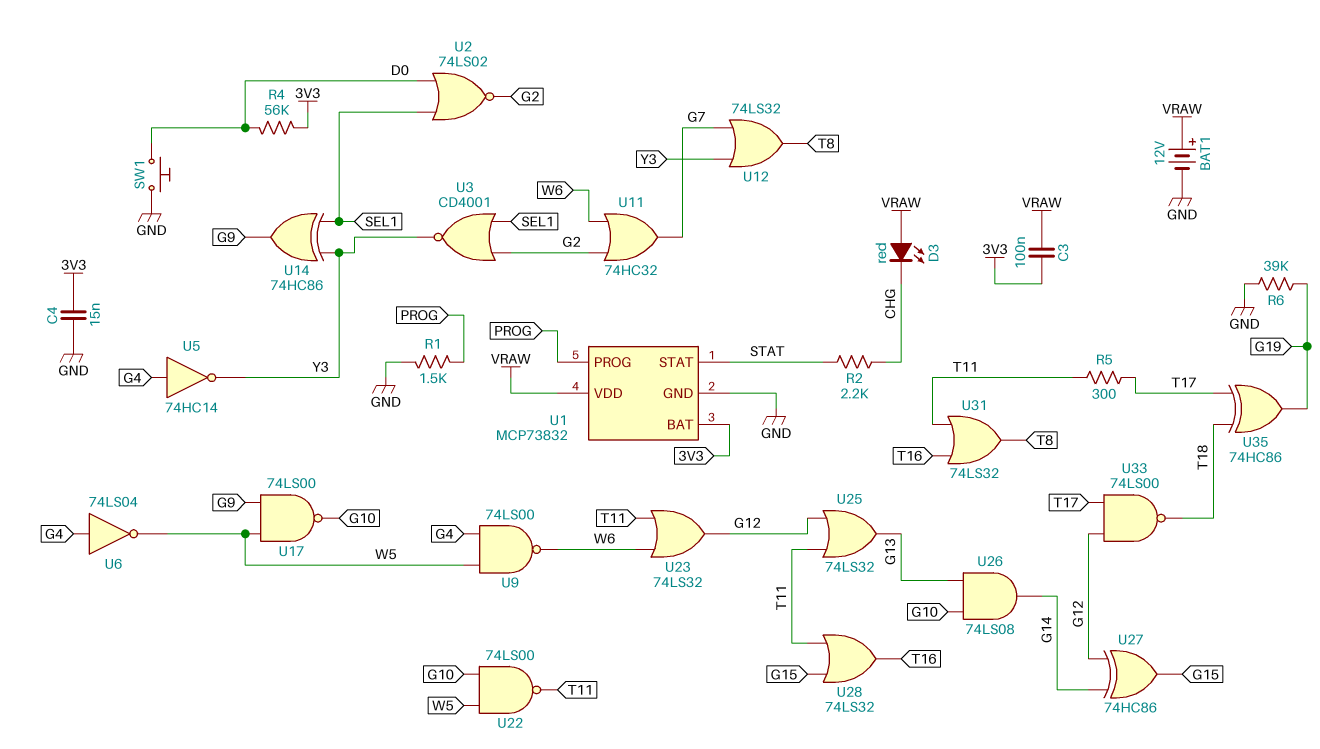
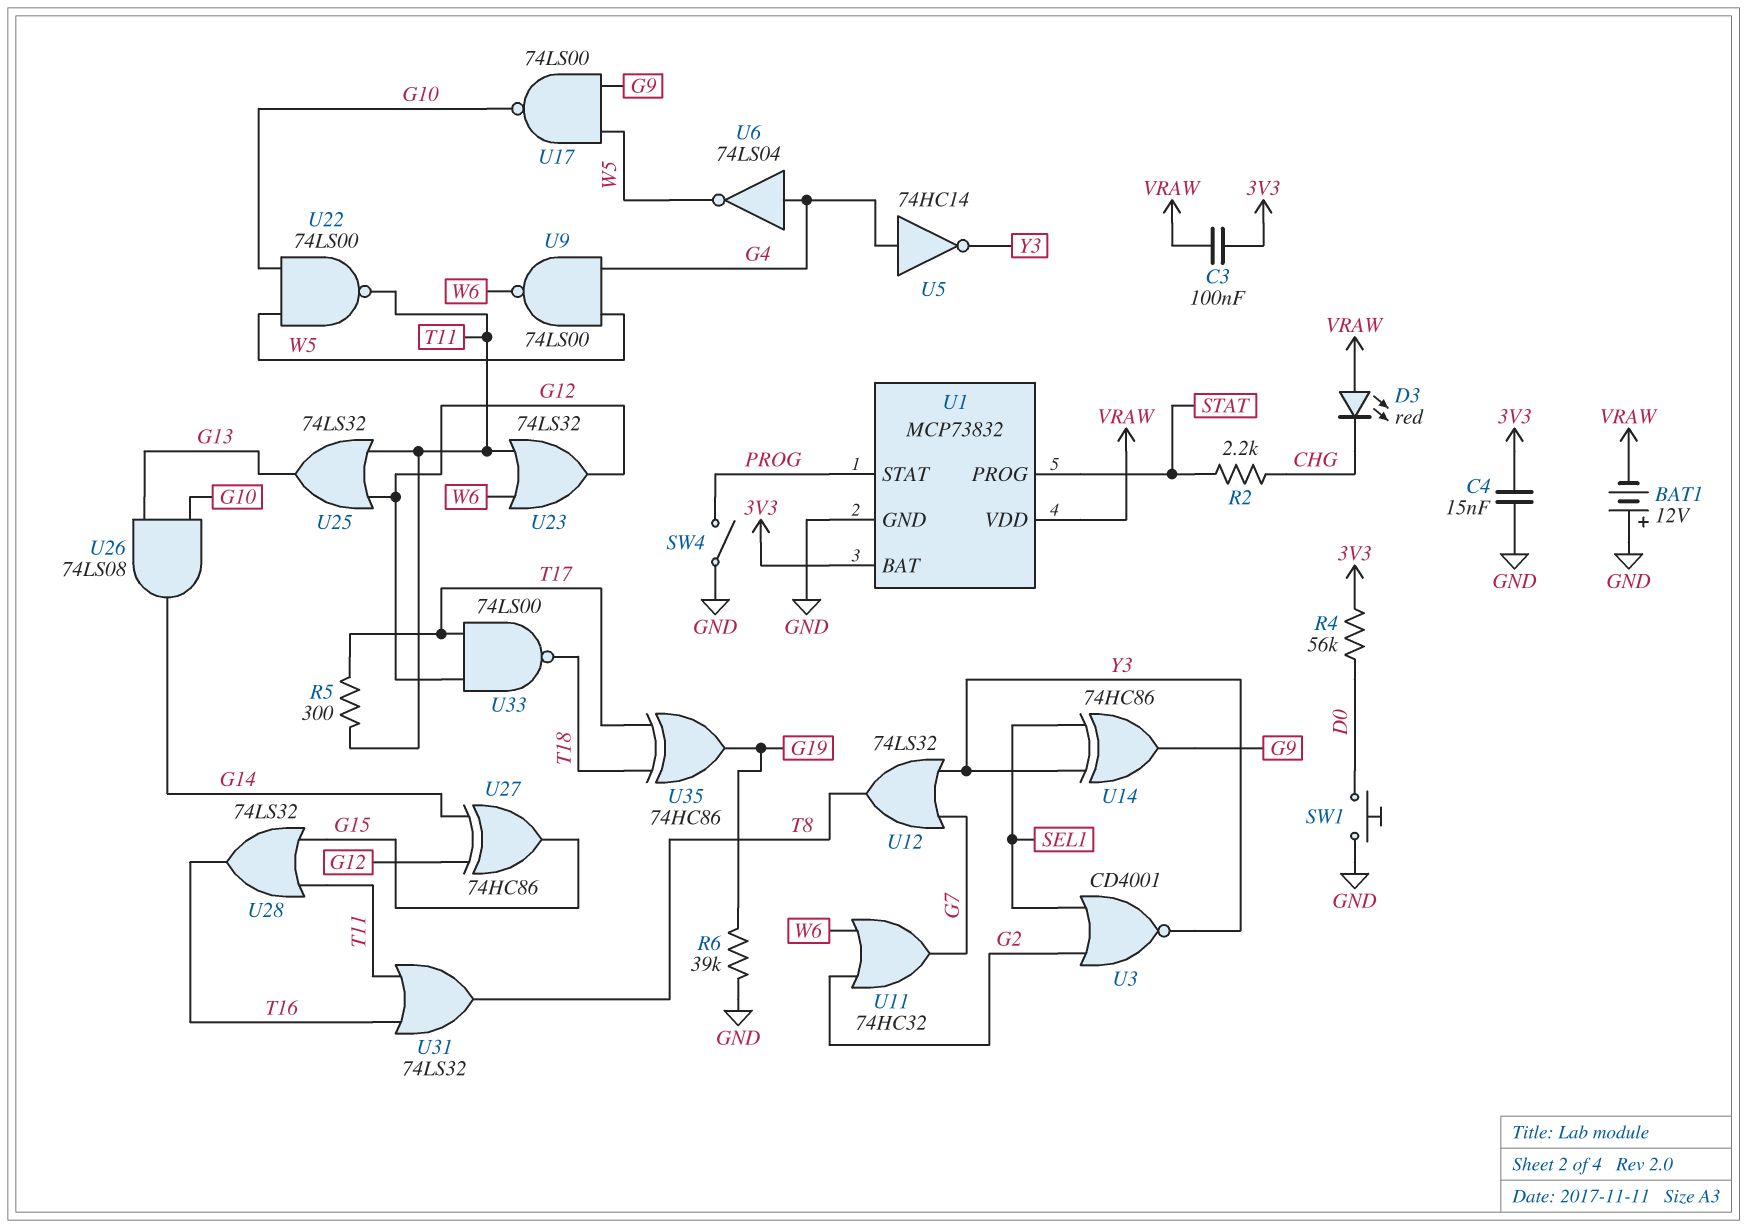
BAT1: 12V (plus VRAW, minus GND) -> 12V (plus GND, minus VRAW)
R1: 1.5k (GND, PROG) -> none
SW4: none -> switch (GND, PROG)
U1 pin PROG: PROG -> STAT
U1 pin STAT: STAT -> PROG
U2: NOR 74LS02 (in D0, in SEL1, out G2) -> none

